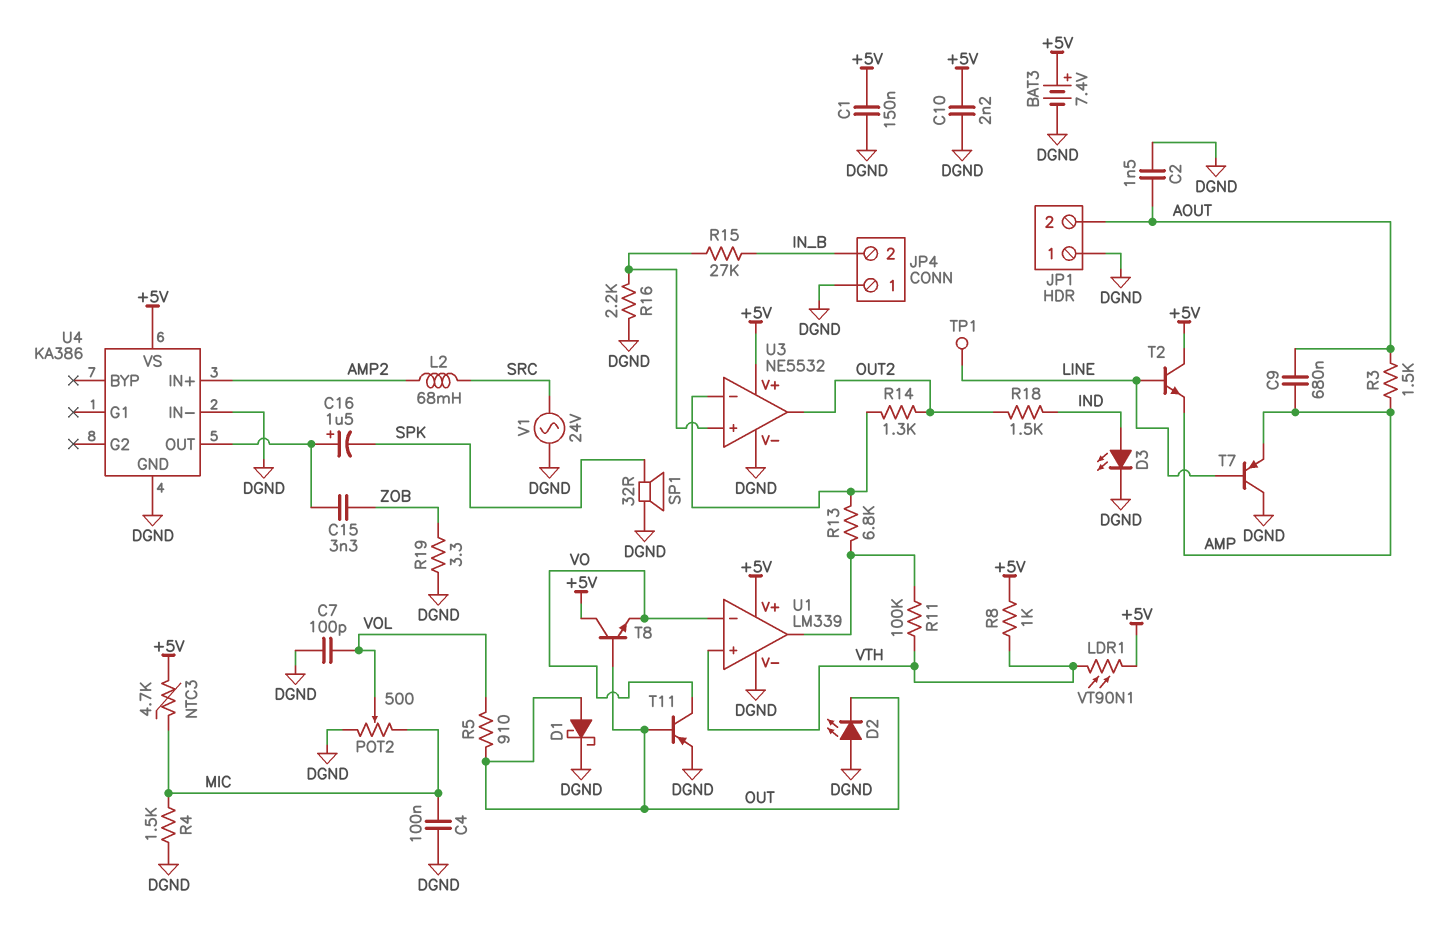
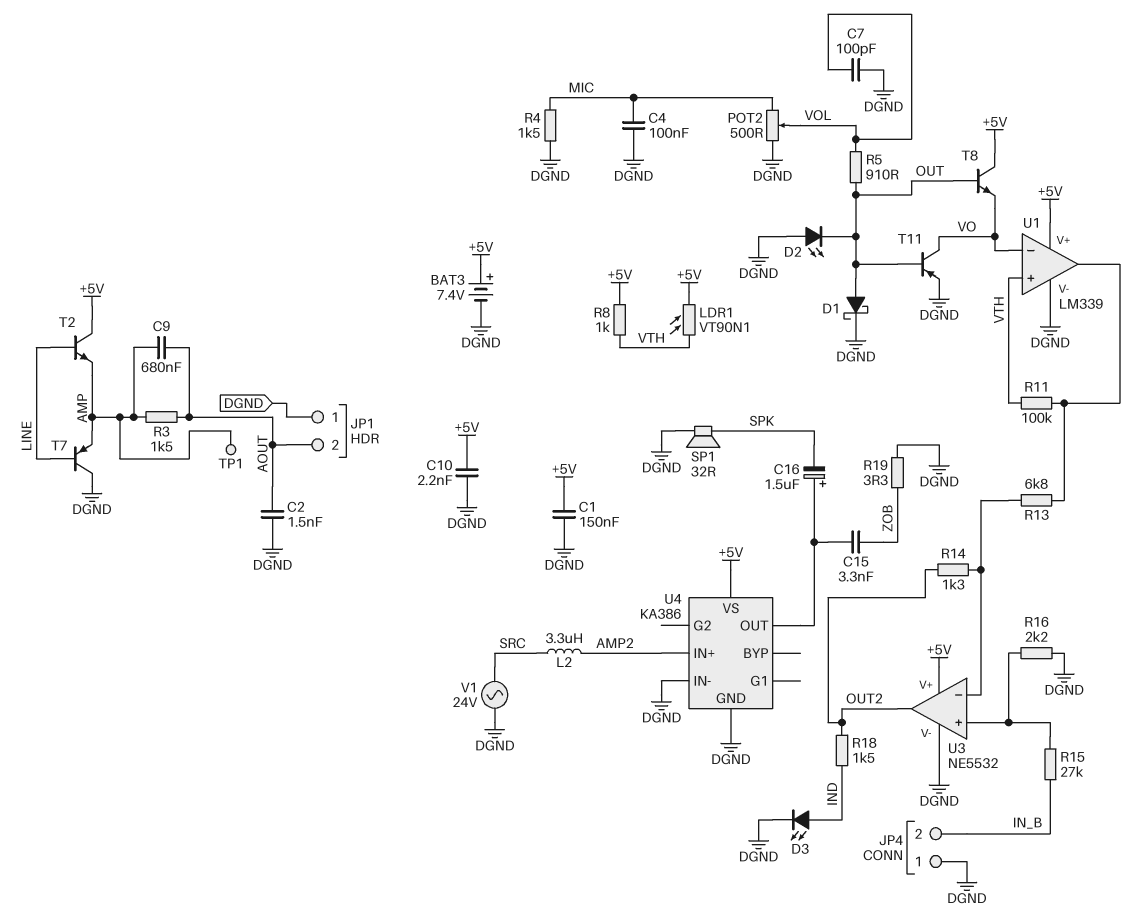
L2: 68mH (AMP2, SRC) -> 3.3uH (AMP2, SRC)
NTC3: 4.7k (+5V, MIC) -> none
TP1: test point (LINE) -> test point (AMP)

